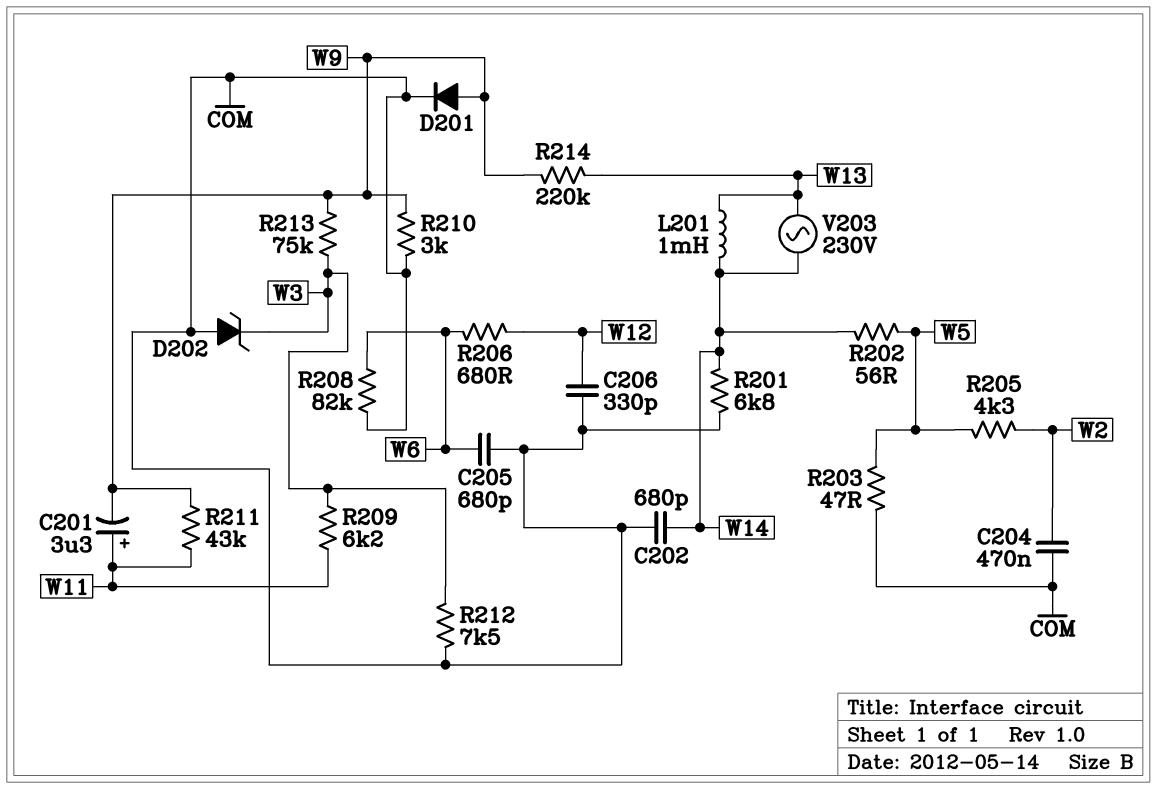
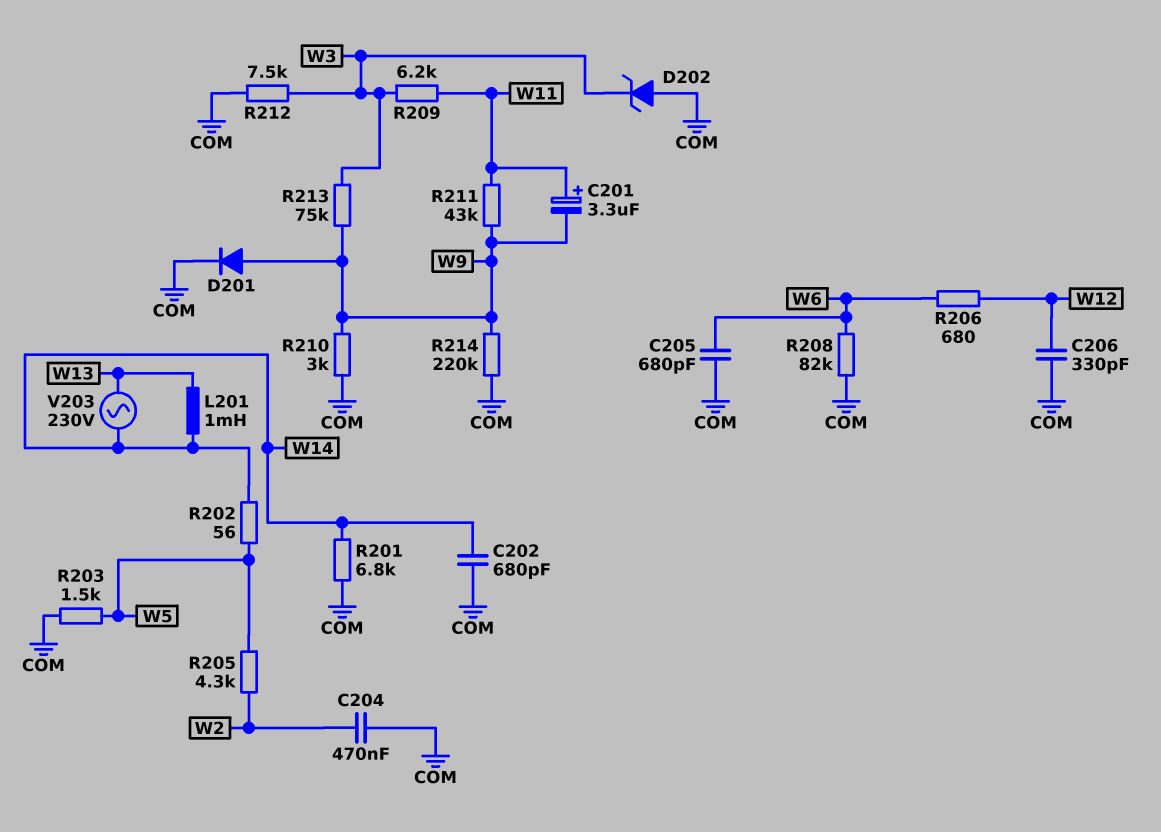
R203: 47 (COM, W5) -> 1.5k (COM, W5)
R214: 220k (W9, W13) -> 220k (COM, W9)

